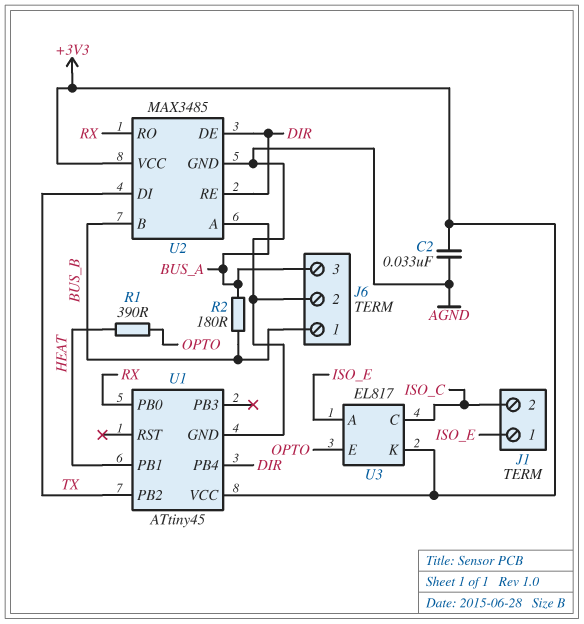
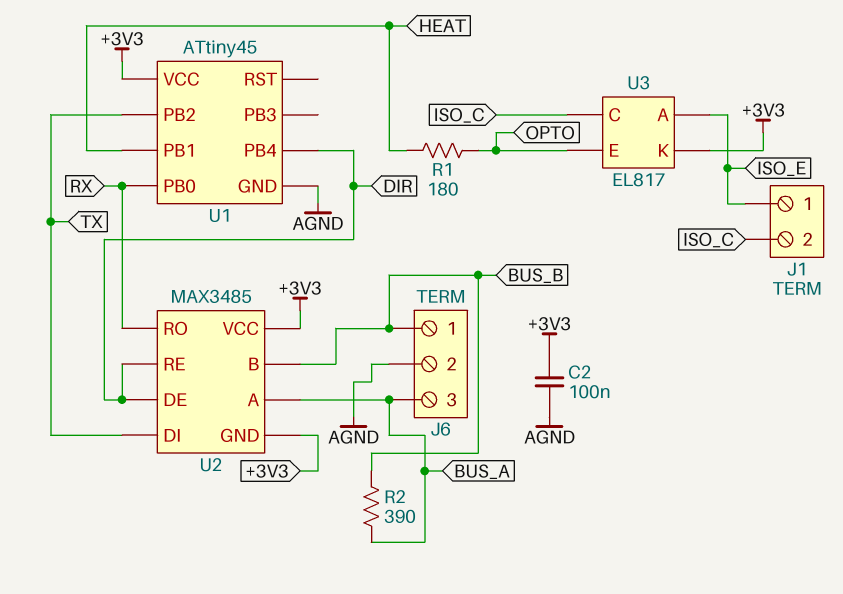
C2: 33nF (+3V3, AGND) -> 100nF (+3V3, AGND)
R1: 390 (HEAT, OPTO) -> 180 (HEAT, OPTO)
R2: 180 (BUS_A, BUS_B) -> 390 (BUS_A, BUS_B)
U2 pin GND: AGND -> +3V3

